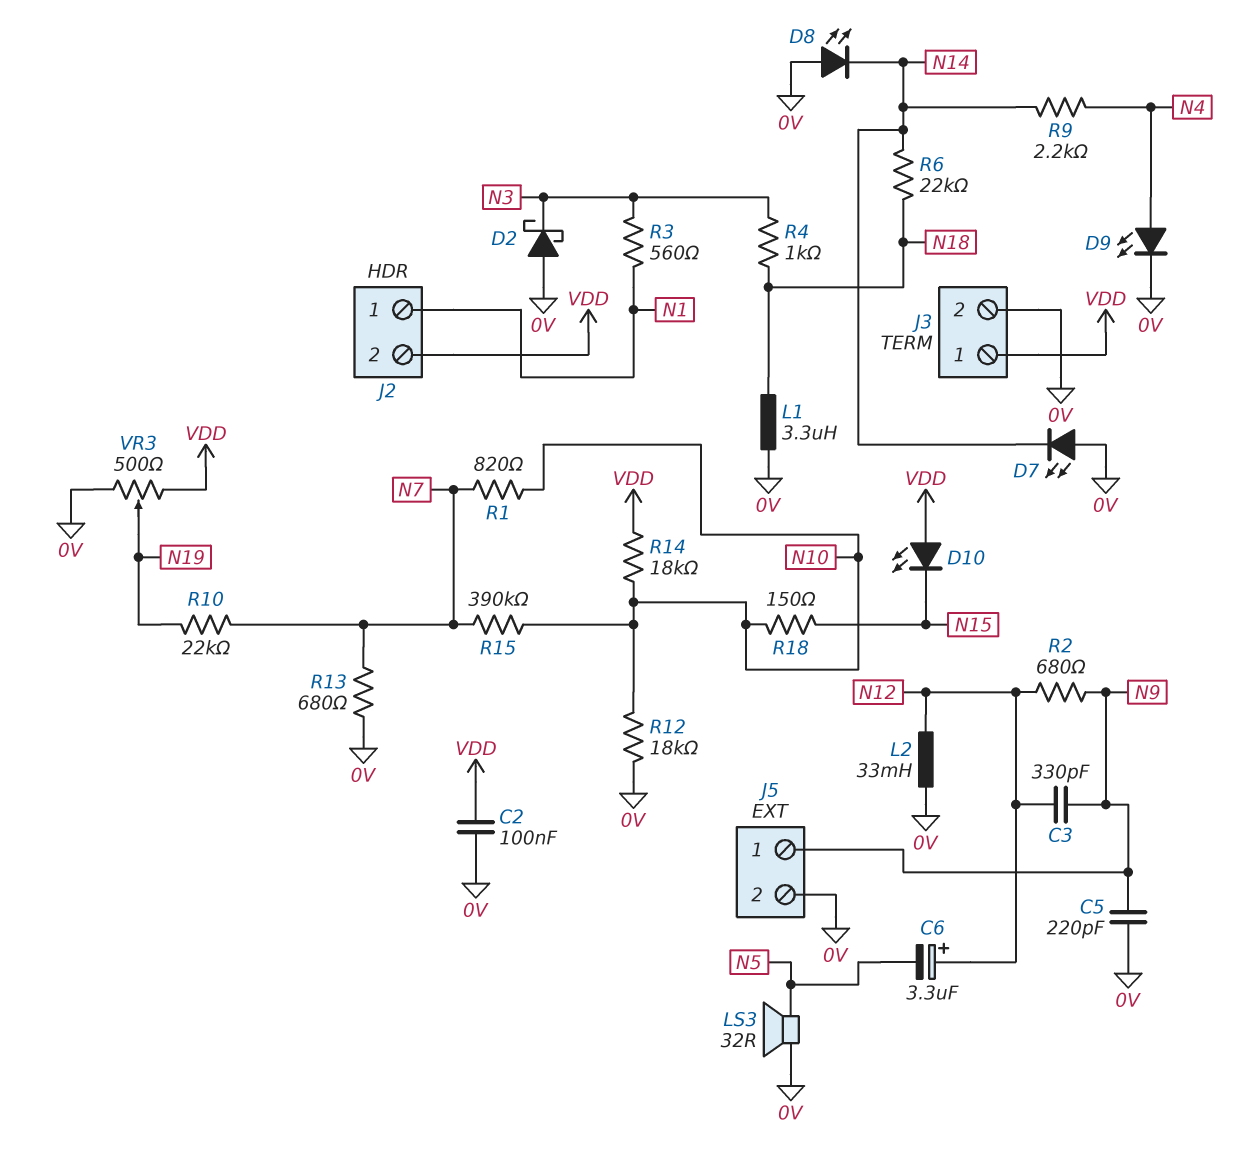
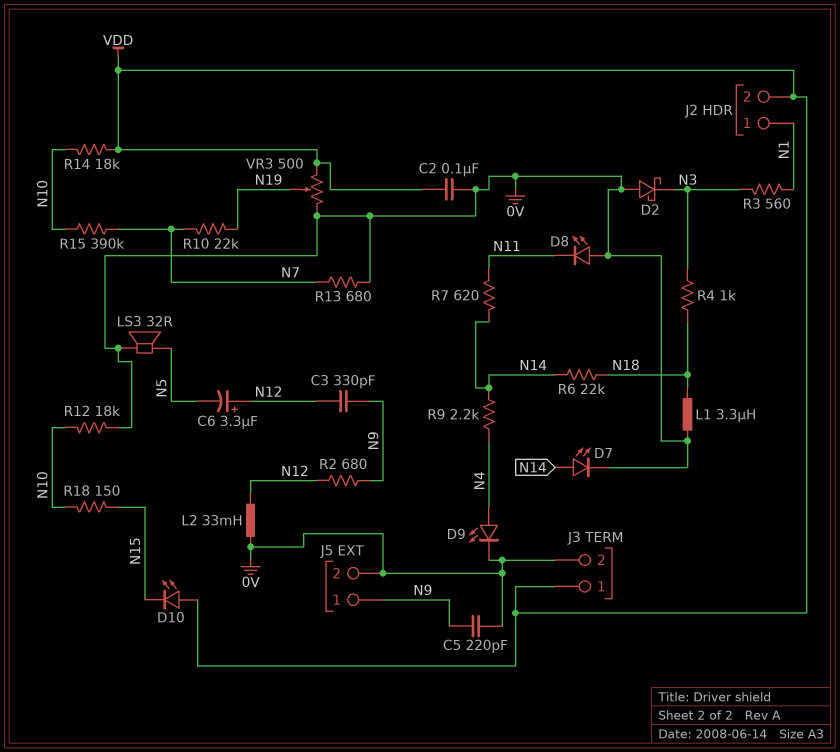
D7: LED (A 0V, K N14) -> LED (A N14, K 0V)
D8: LED (A 0V, K N14) -> LED (A 0V, K N11)
R1: 820 (N7, N10) -> none
R7: none -> 620 (N11, N14)

